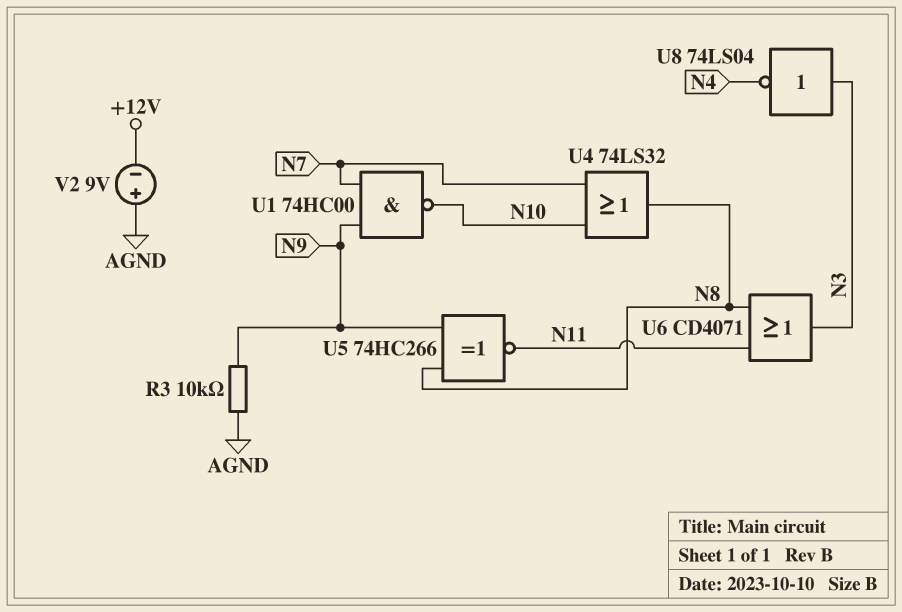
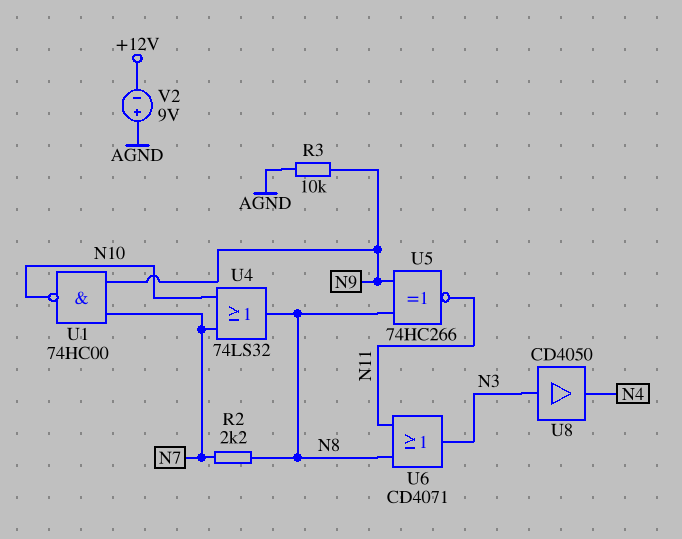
R2: none -> 2.2k (N7, N8)
U8: NOT 74LS04 (in N3, out N4) -> buffer CD4050 (in N3, out N4)

